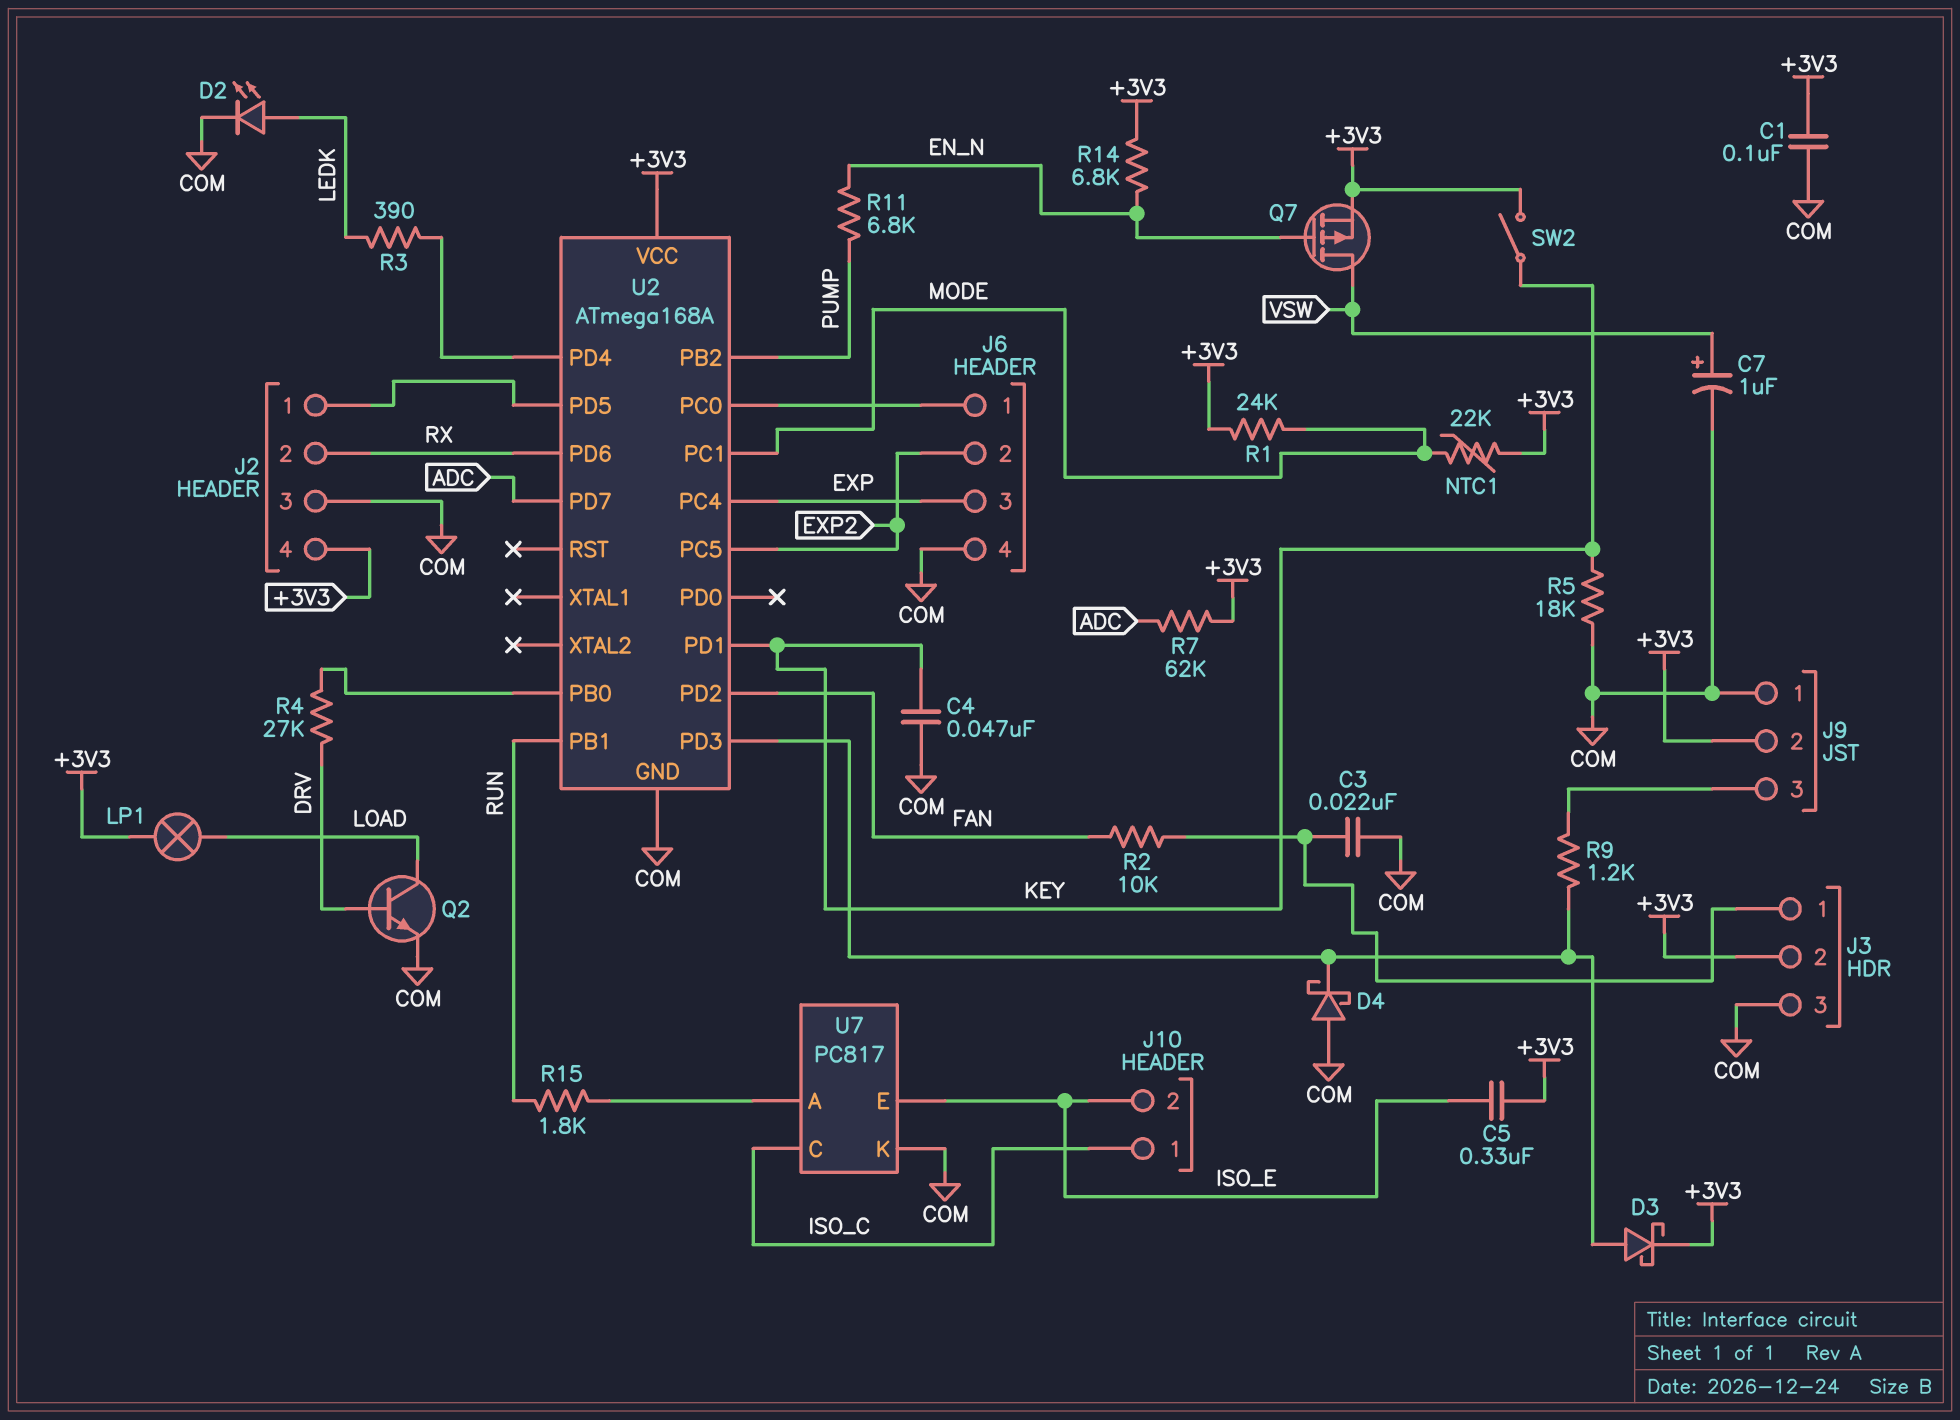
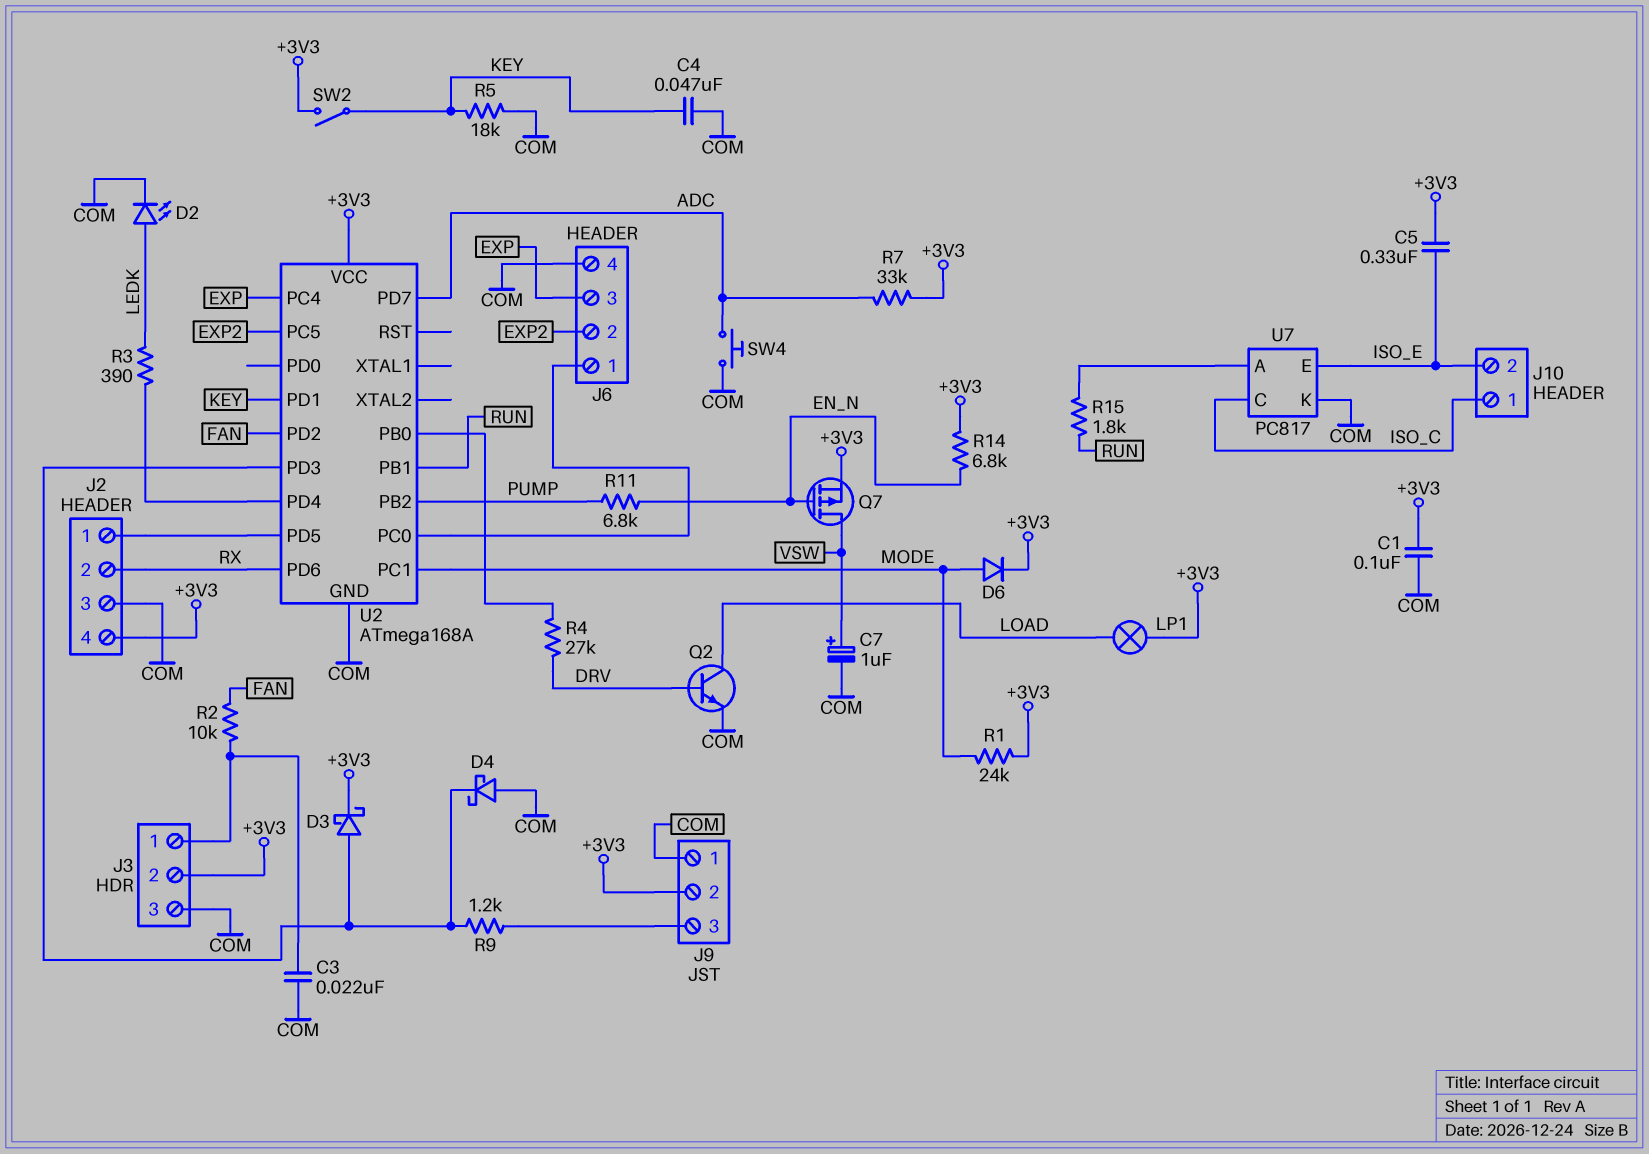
D6: none -> diode (A MODE, K +3V3)
NTC1: 22k (+3V3, MODE) -> none
R7: 62k (+3V3, ADC) -> 33k (+3V3, ADC)
SW4: none -> button (ADC, COM)

